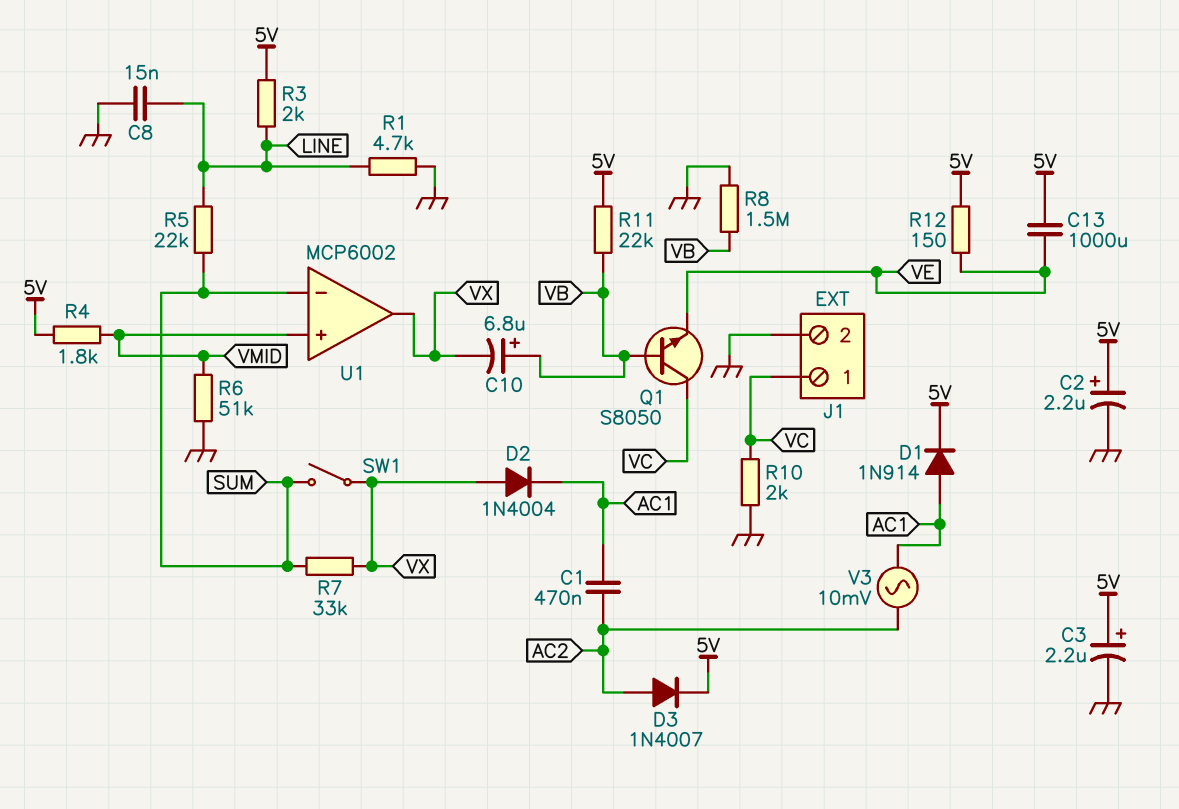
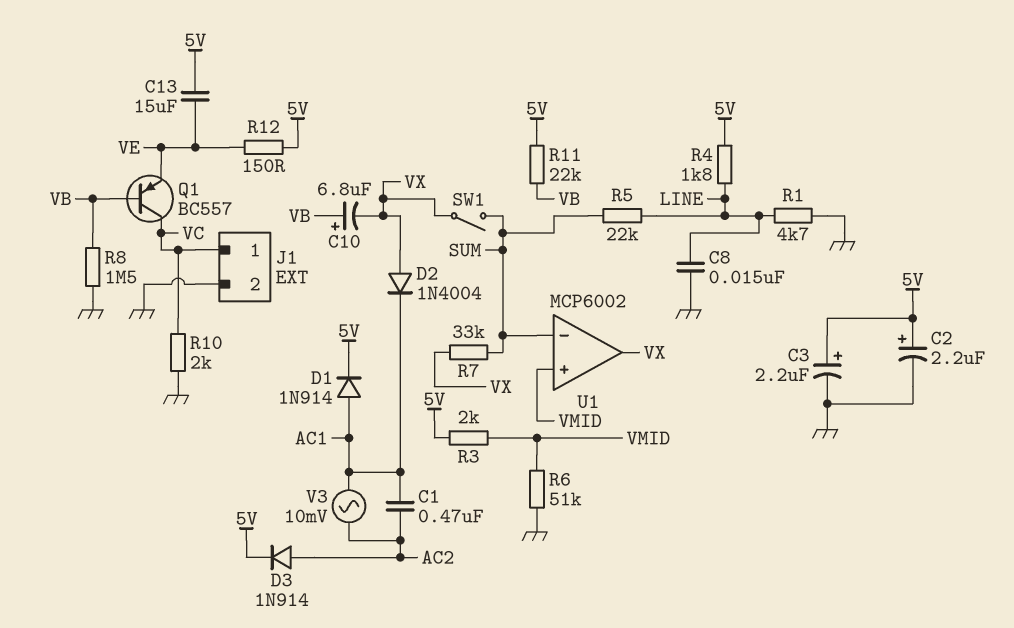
C13: 1000uF (5V, VE) -> 15uF (5V, VE)
D3: diode 1N4007 (A AC2, K 5V) -> diode 1N914 (A AC2, K 5V)
Q1: NPN S8050 (B VB, C VC, E VE) -> PNP BC557 (B VB, C VC, E VE)
R3: 2k (5V, LINE) -> 2k (5V, VMID)
R4: 1.8k (5V, VMID) -> 1.8k (5V, LINE)

